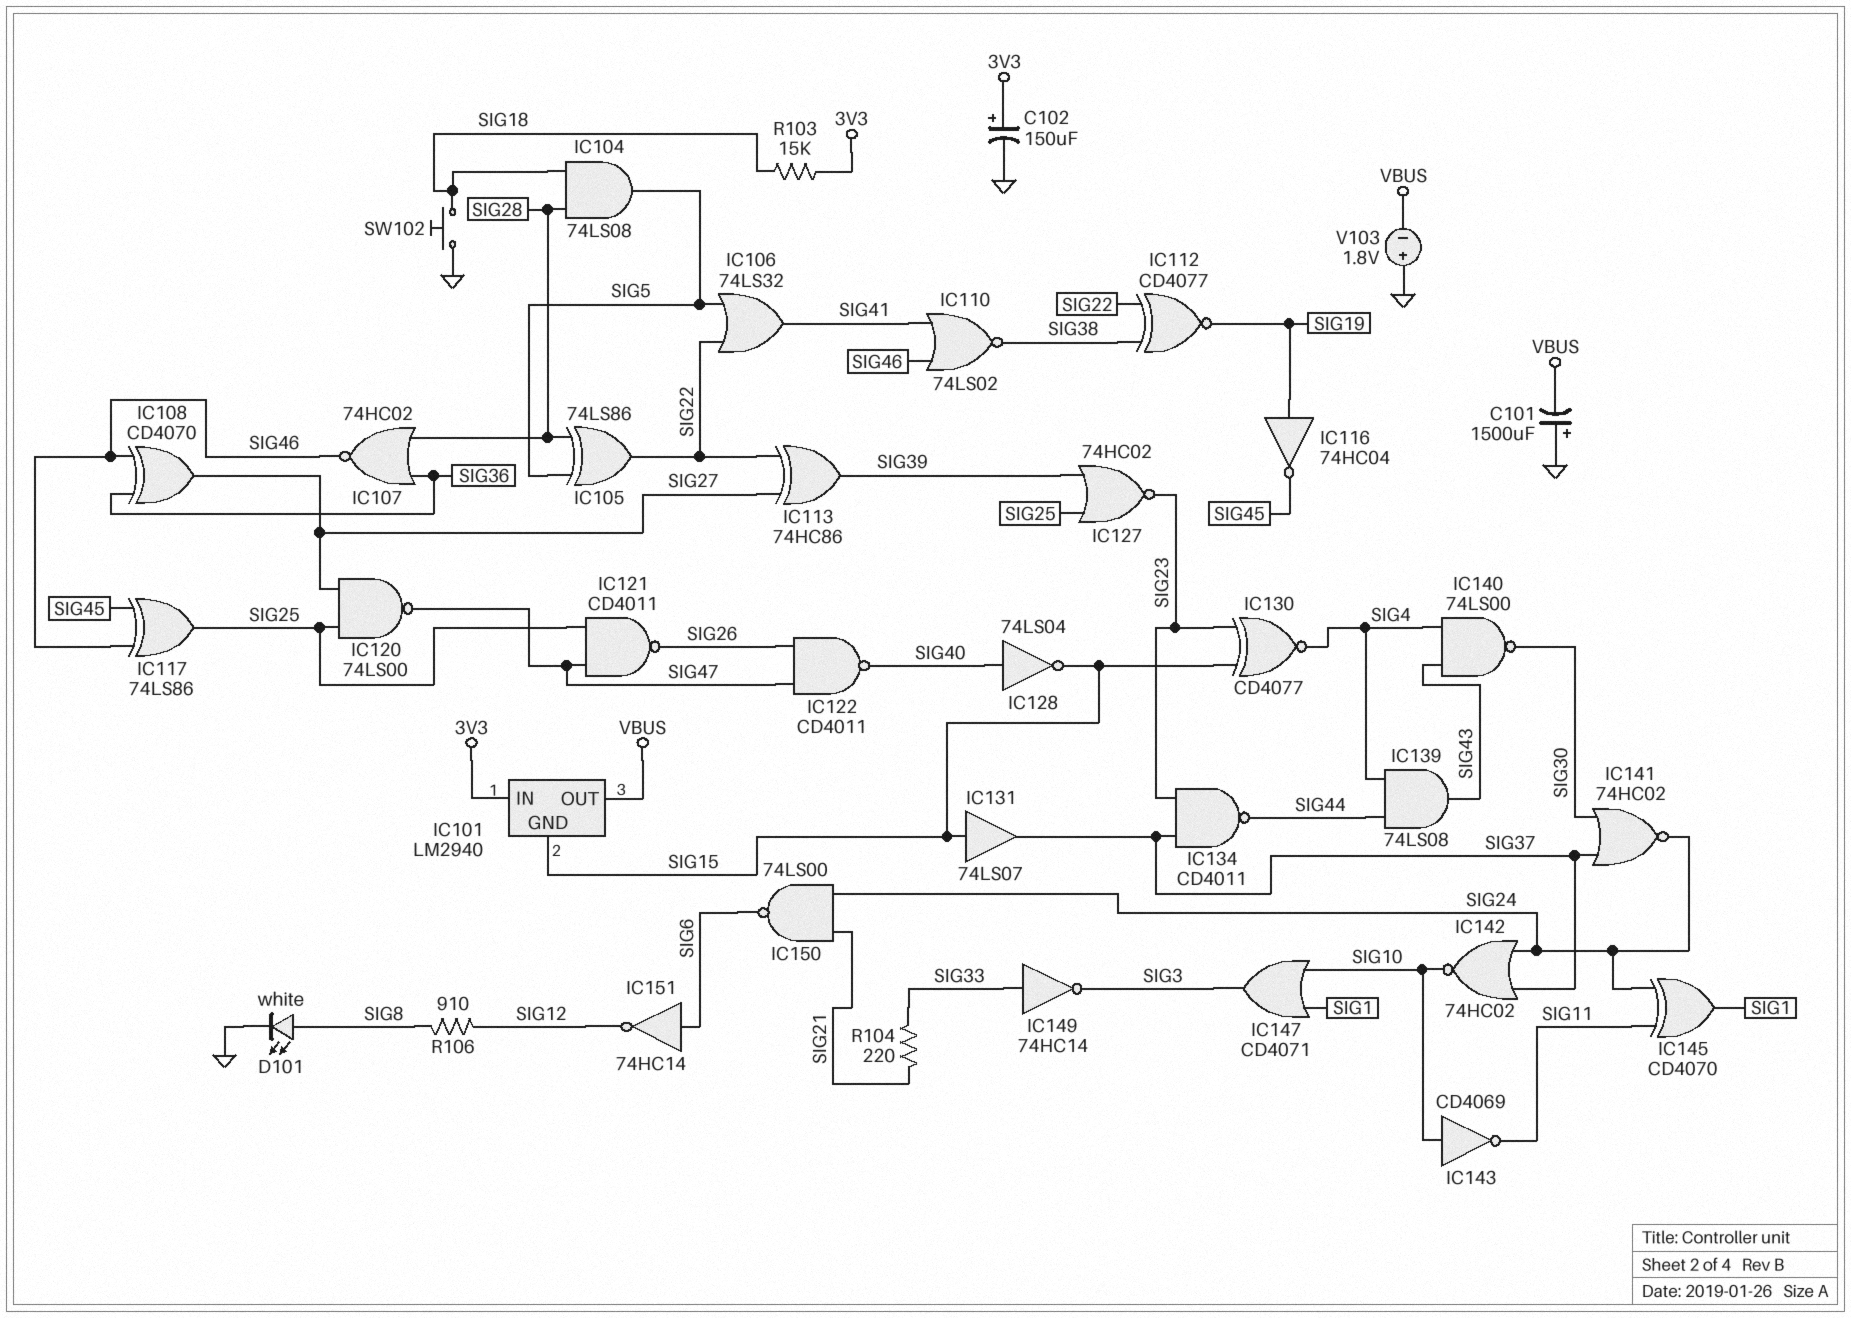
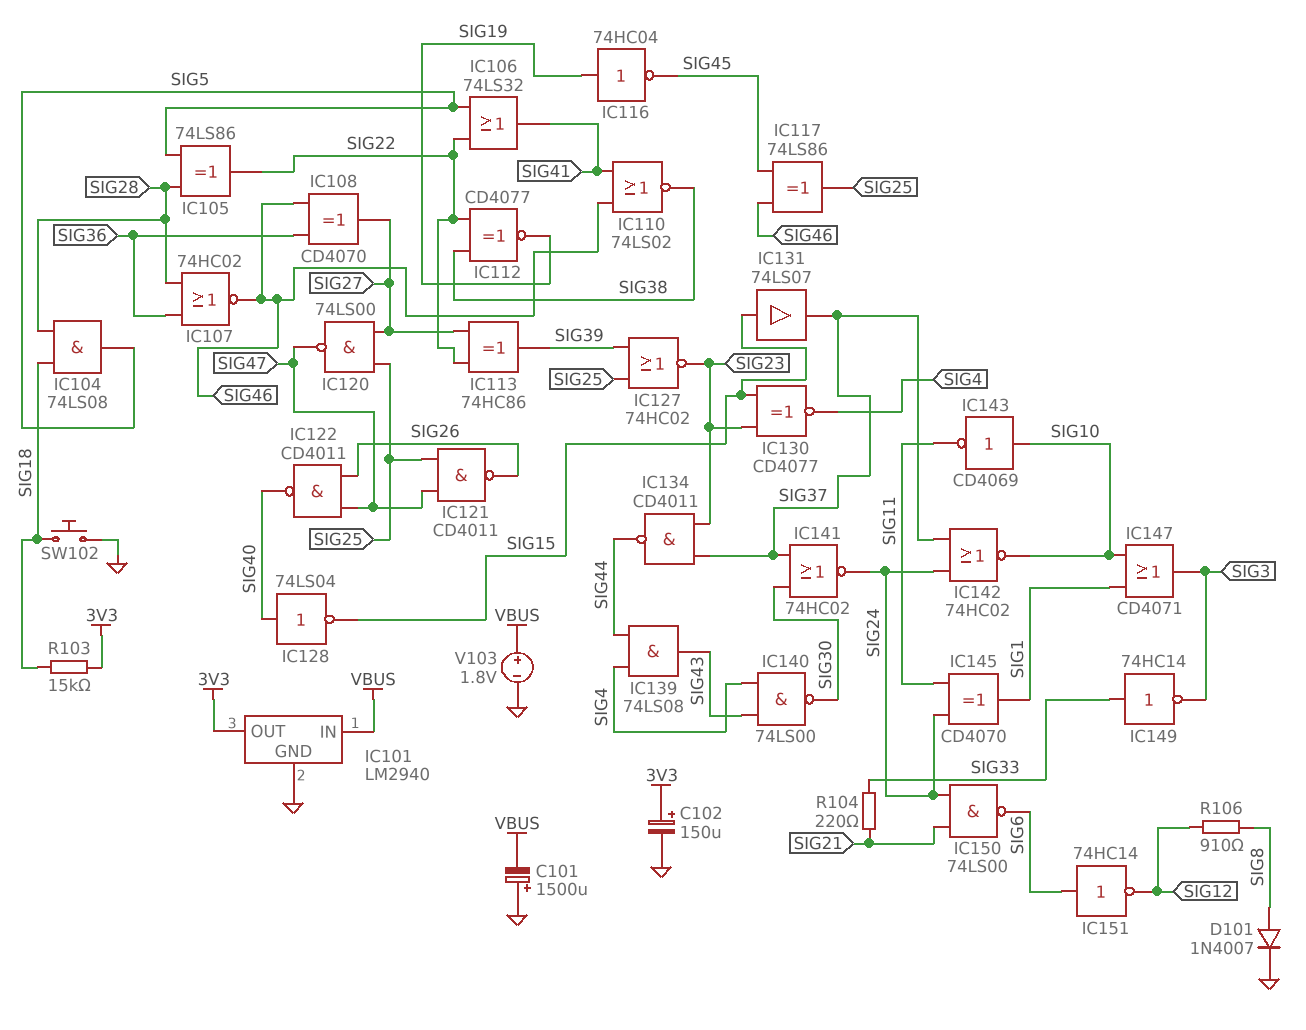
D101: LED white (A SIG8, K GND) -> diode 1N4007 (A SIG8, K GND)
IC101 pin GND: SIG15 -> GND
IC101 pin IN: 3V3 -> VBUS
IC101 pin OUT: VBUS -> 3V3
V103: 1.8V (plus GND, minus VBUS) -> 1.8V (plus VBUS, minus GND)

